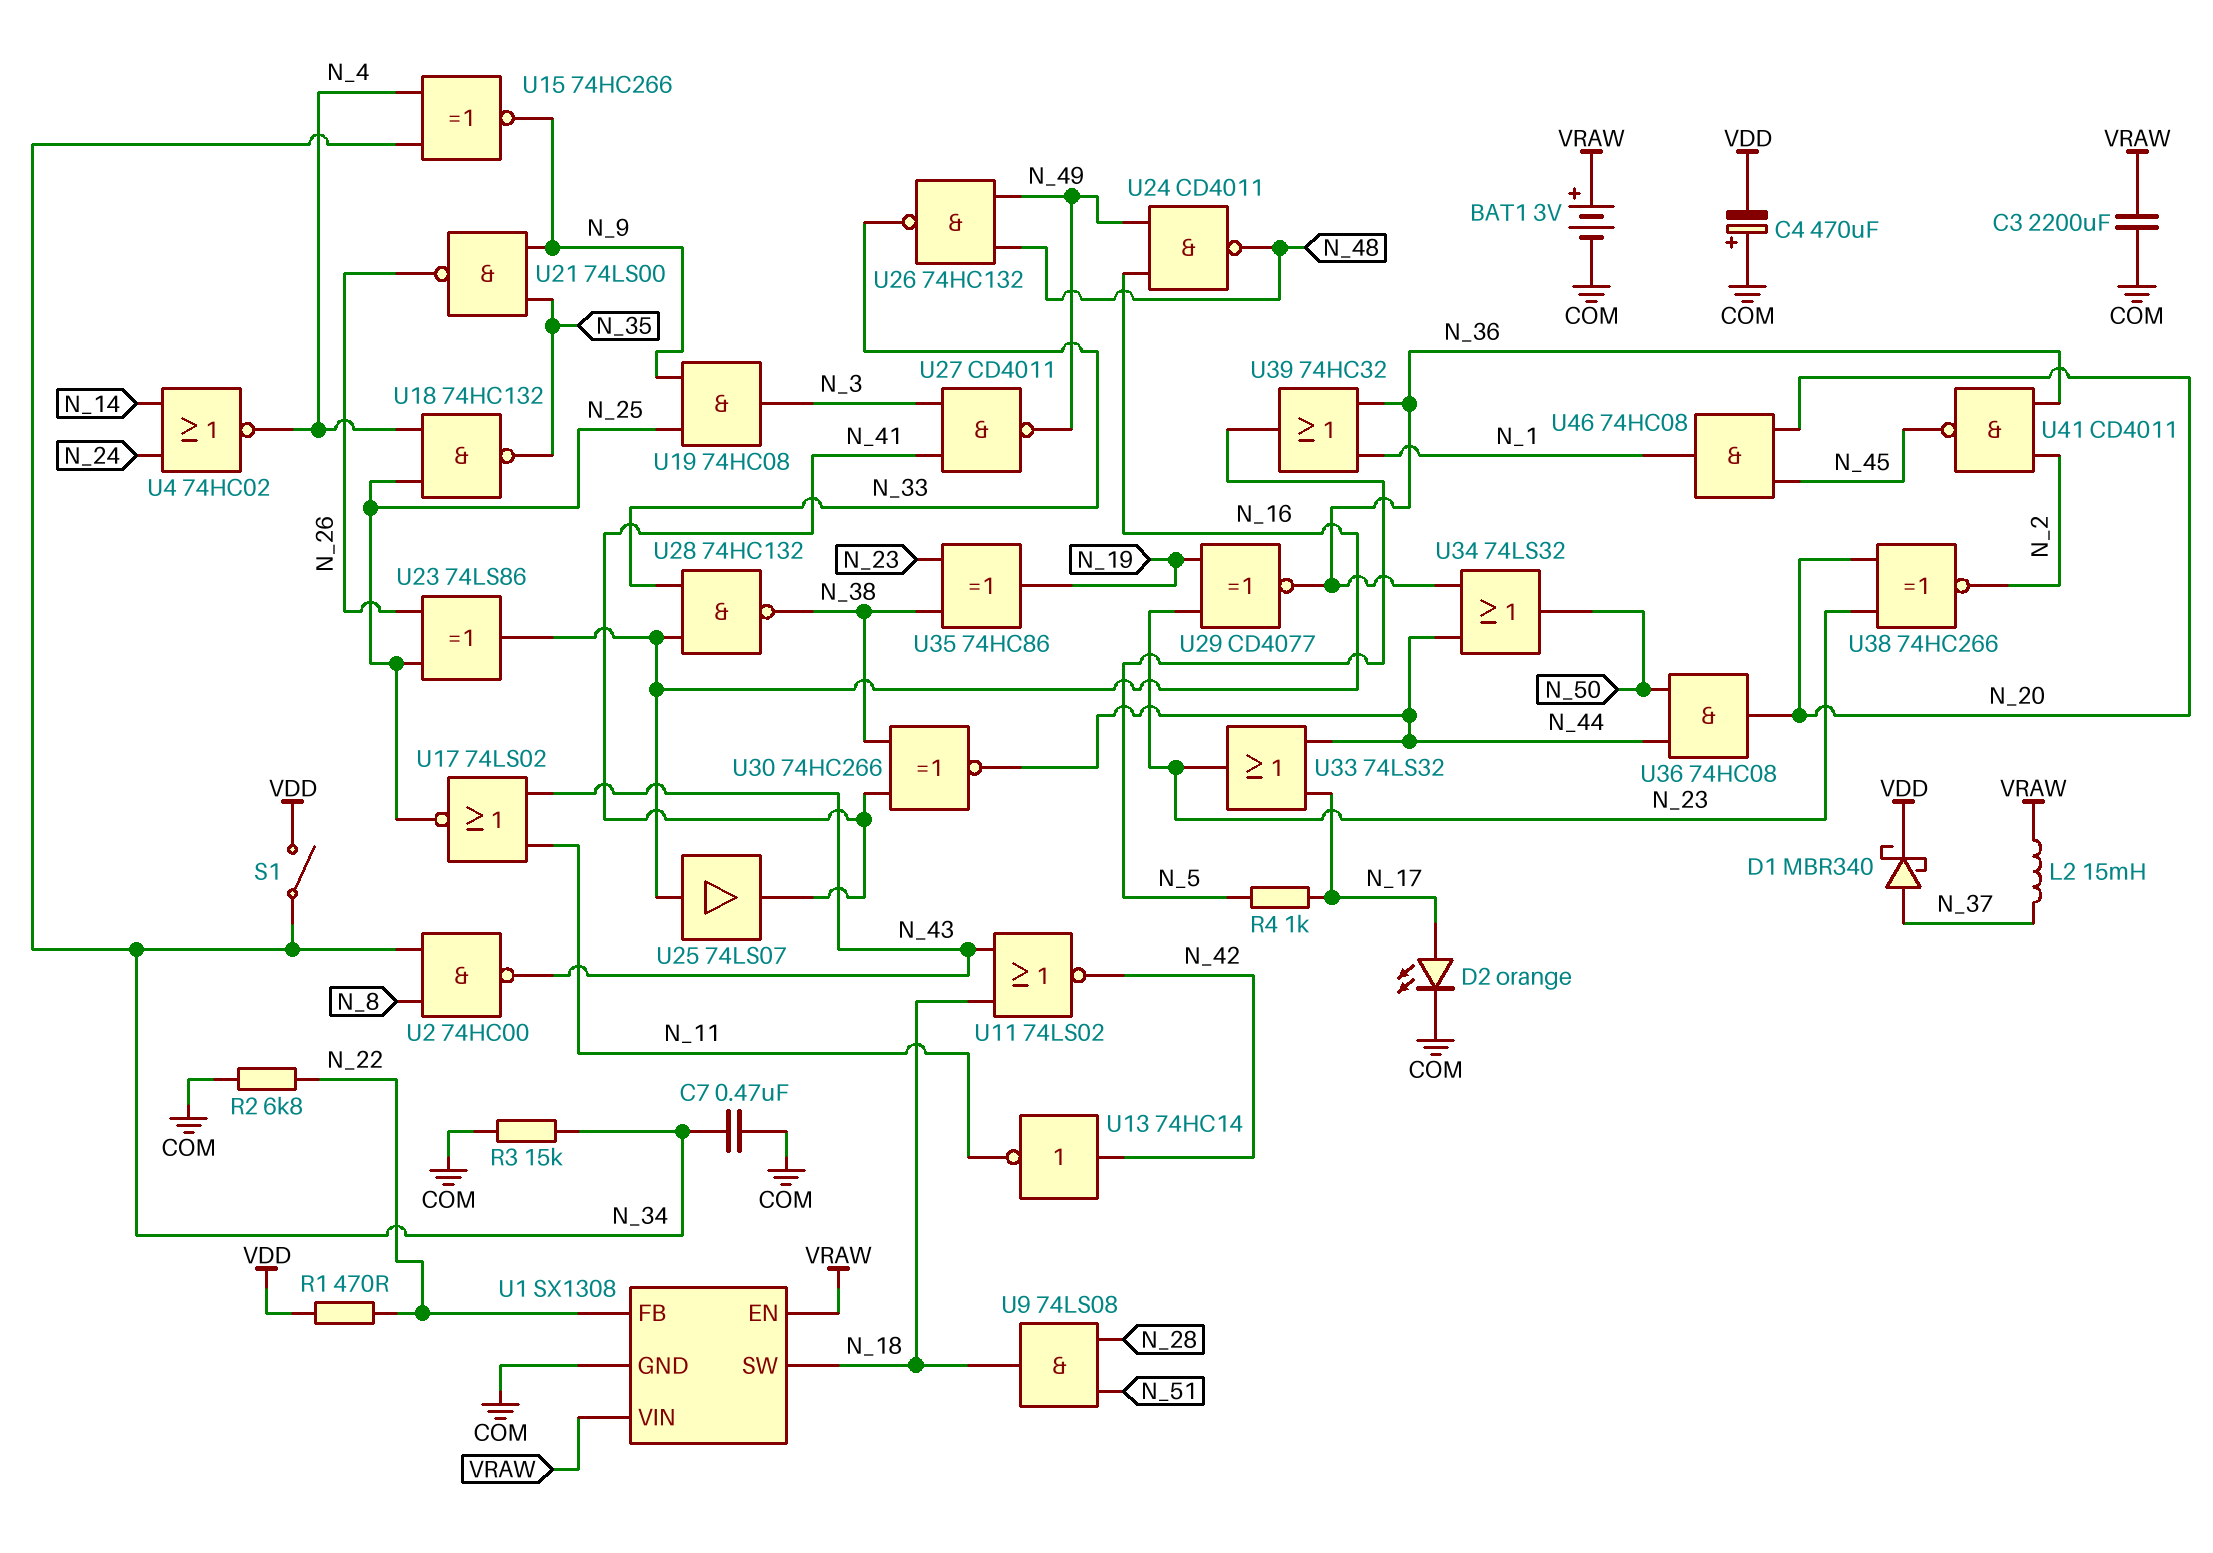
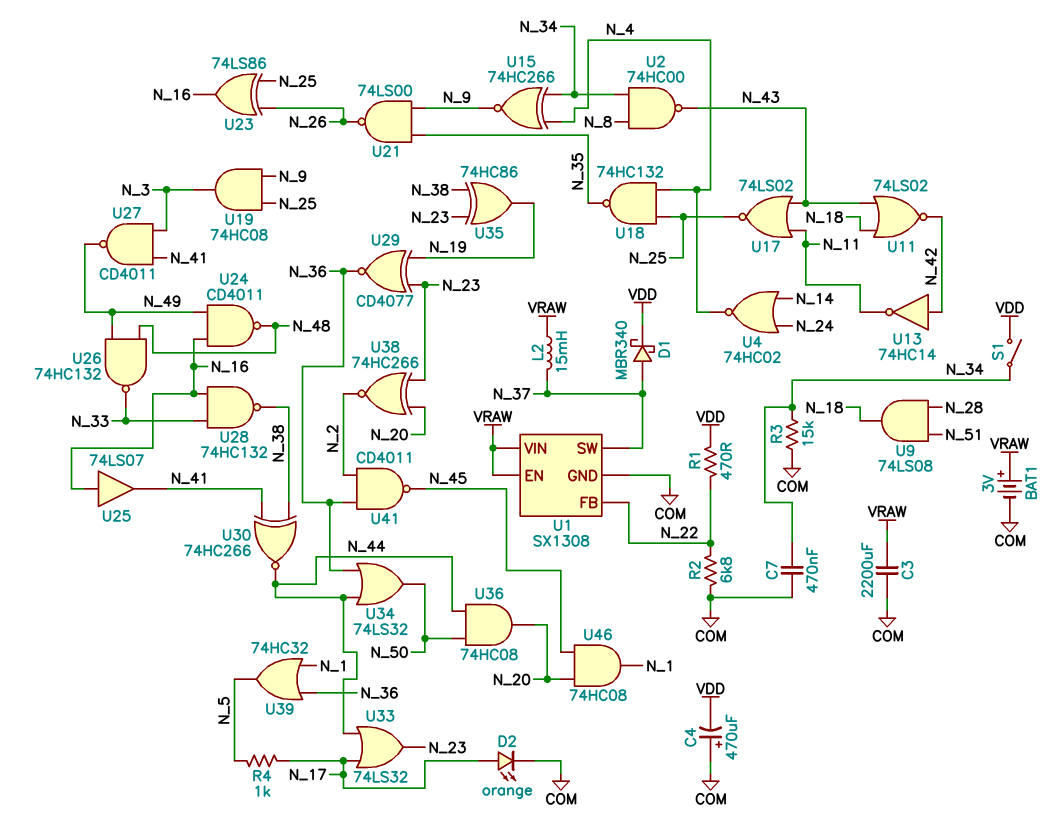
U1 pin SW: N_18 -> N_37

